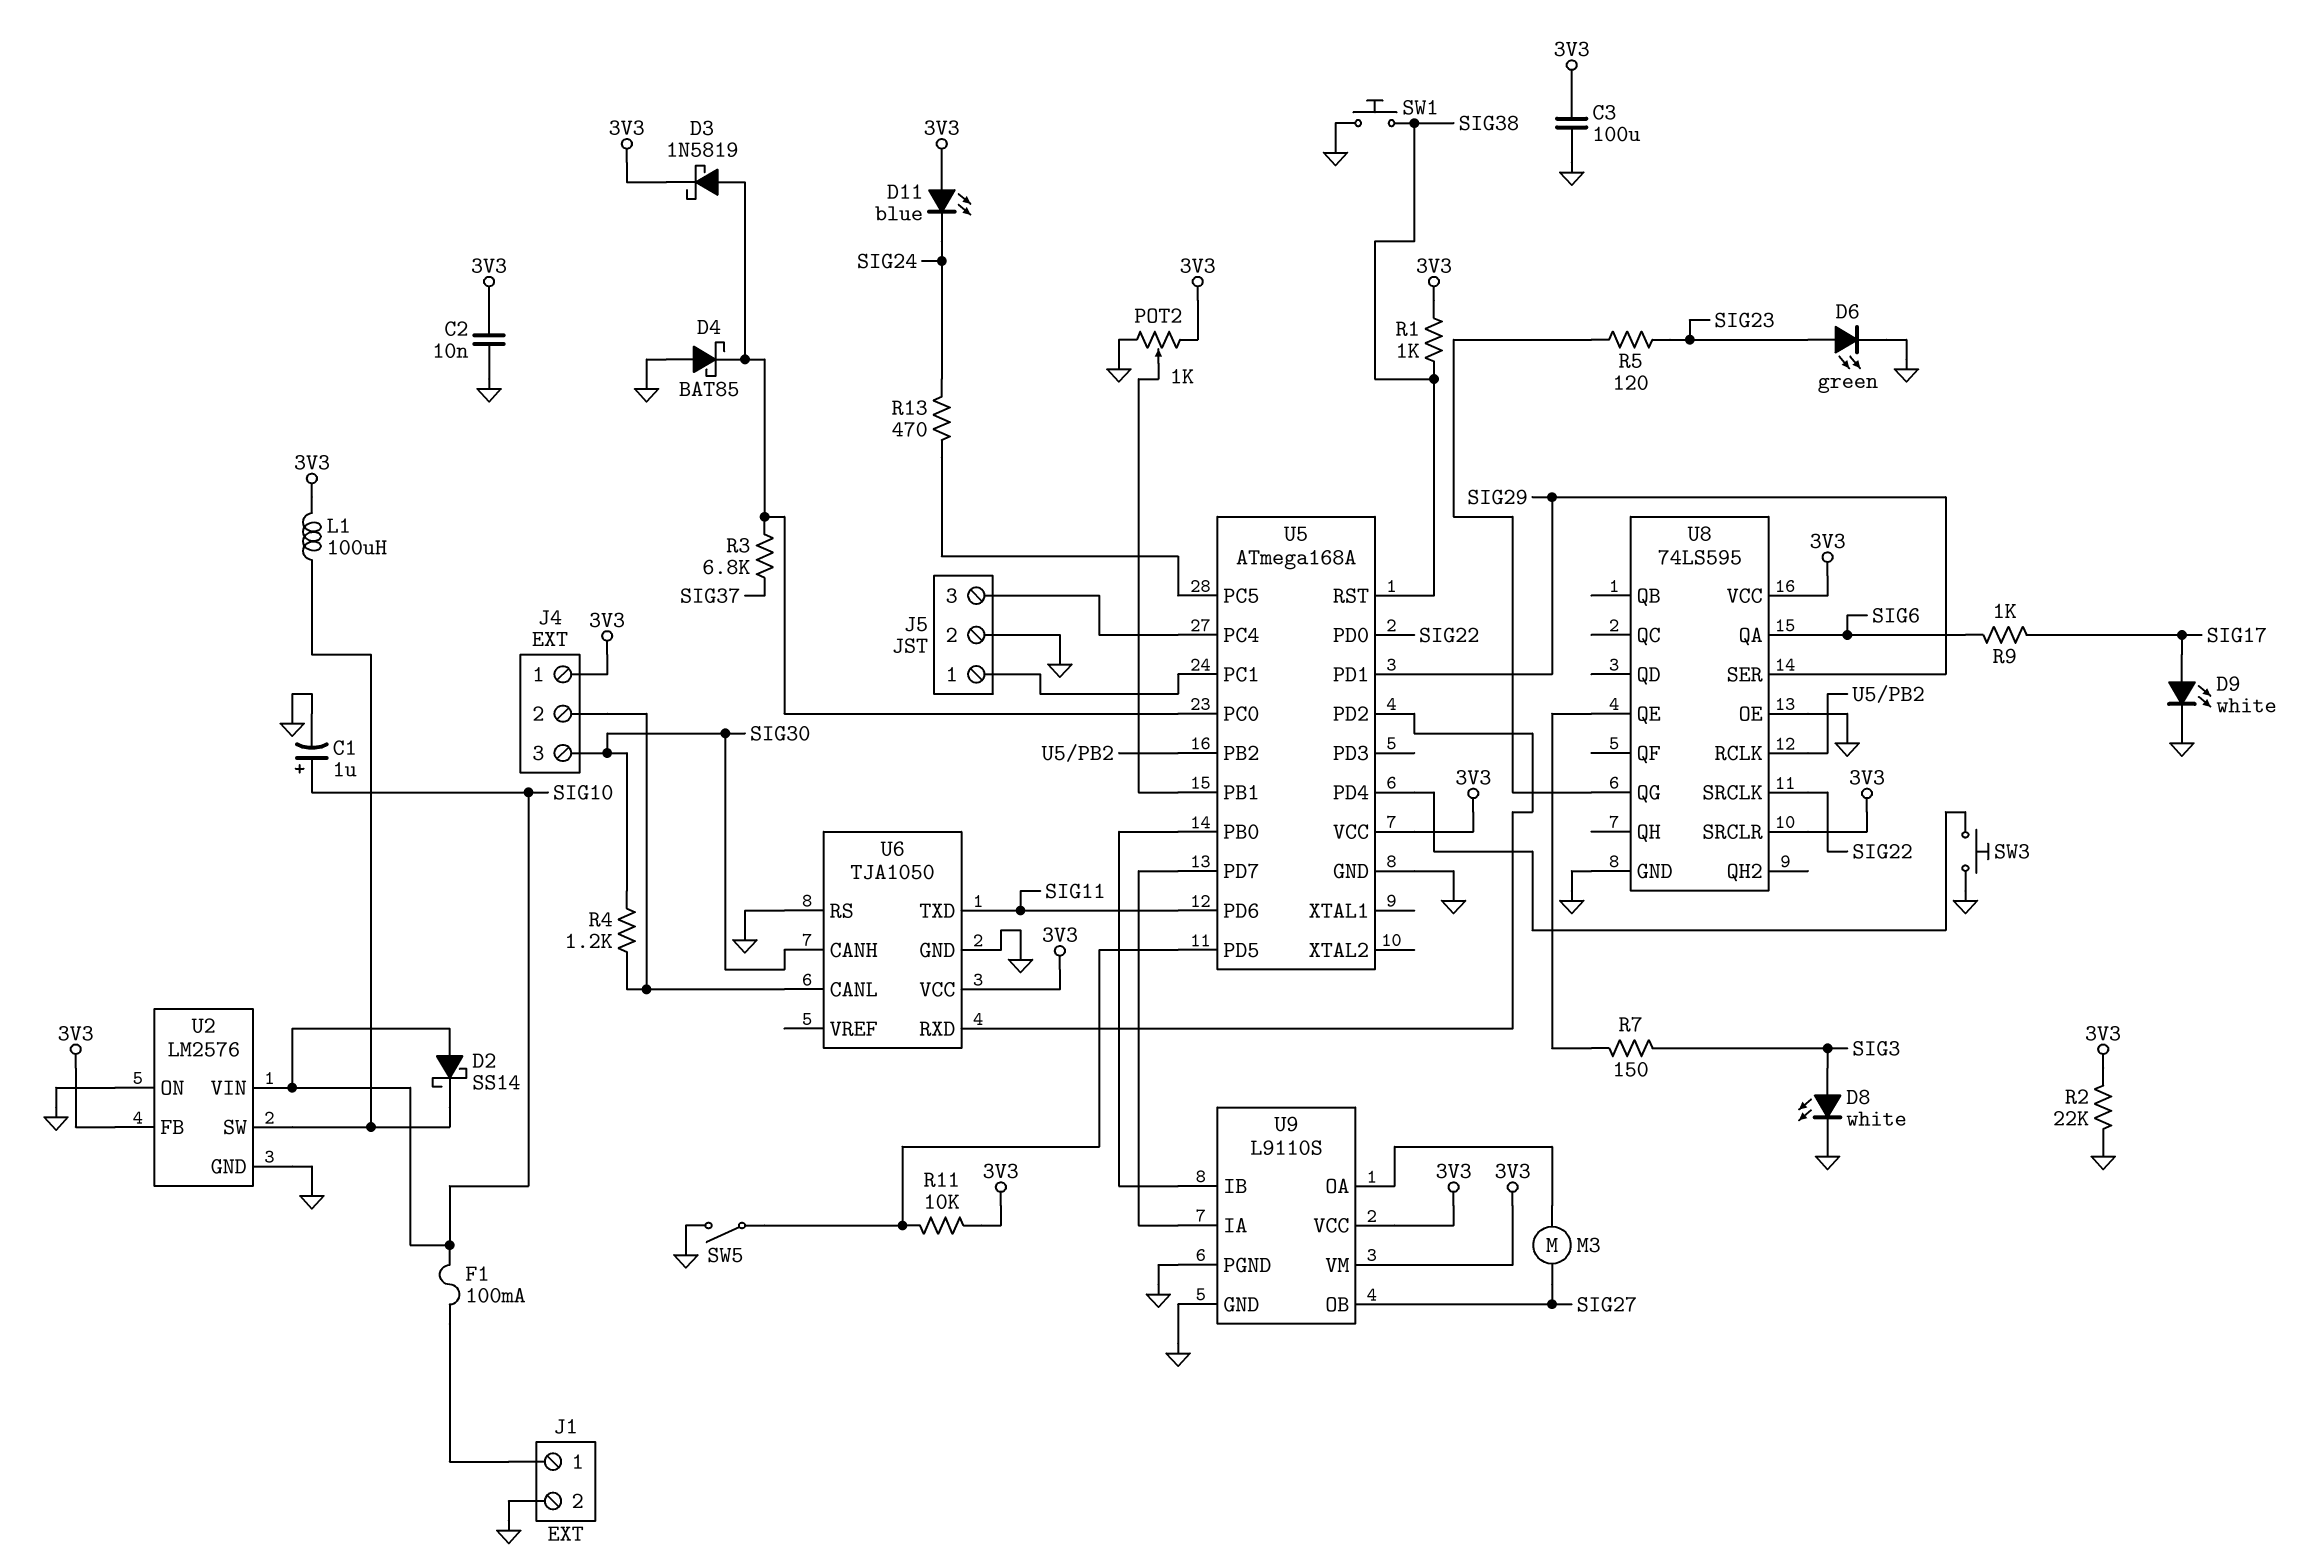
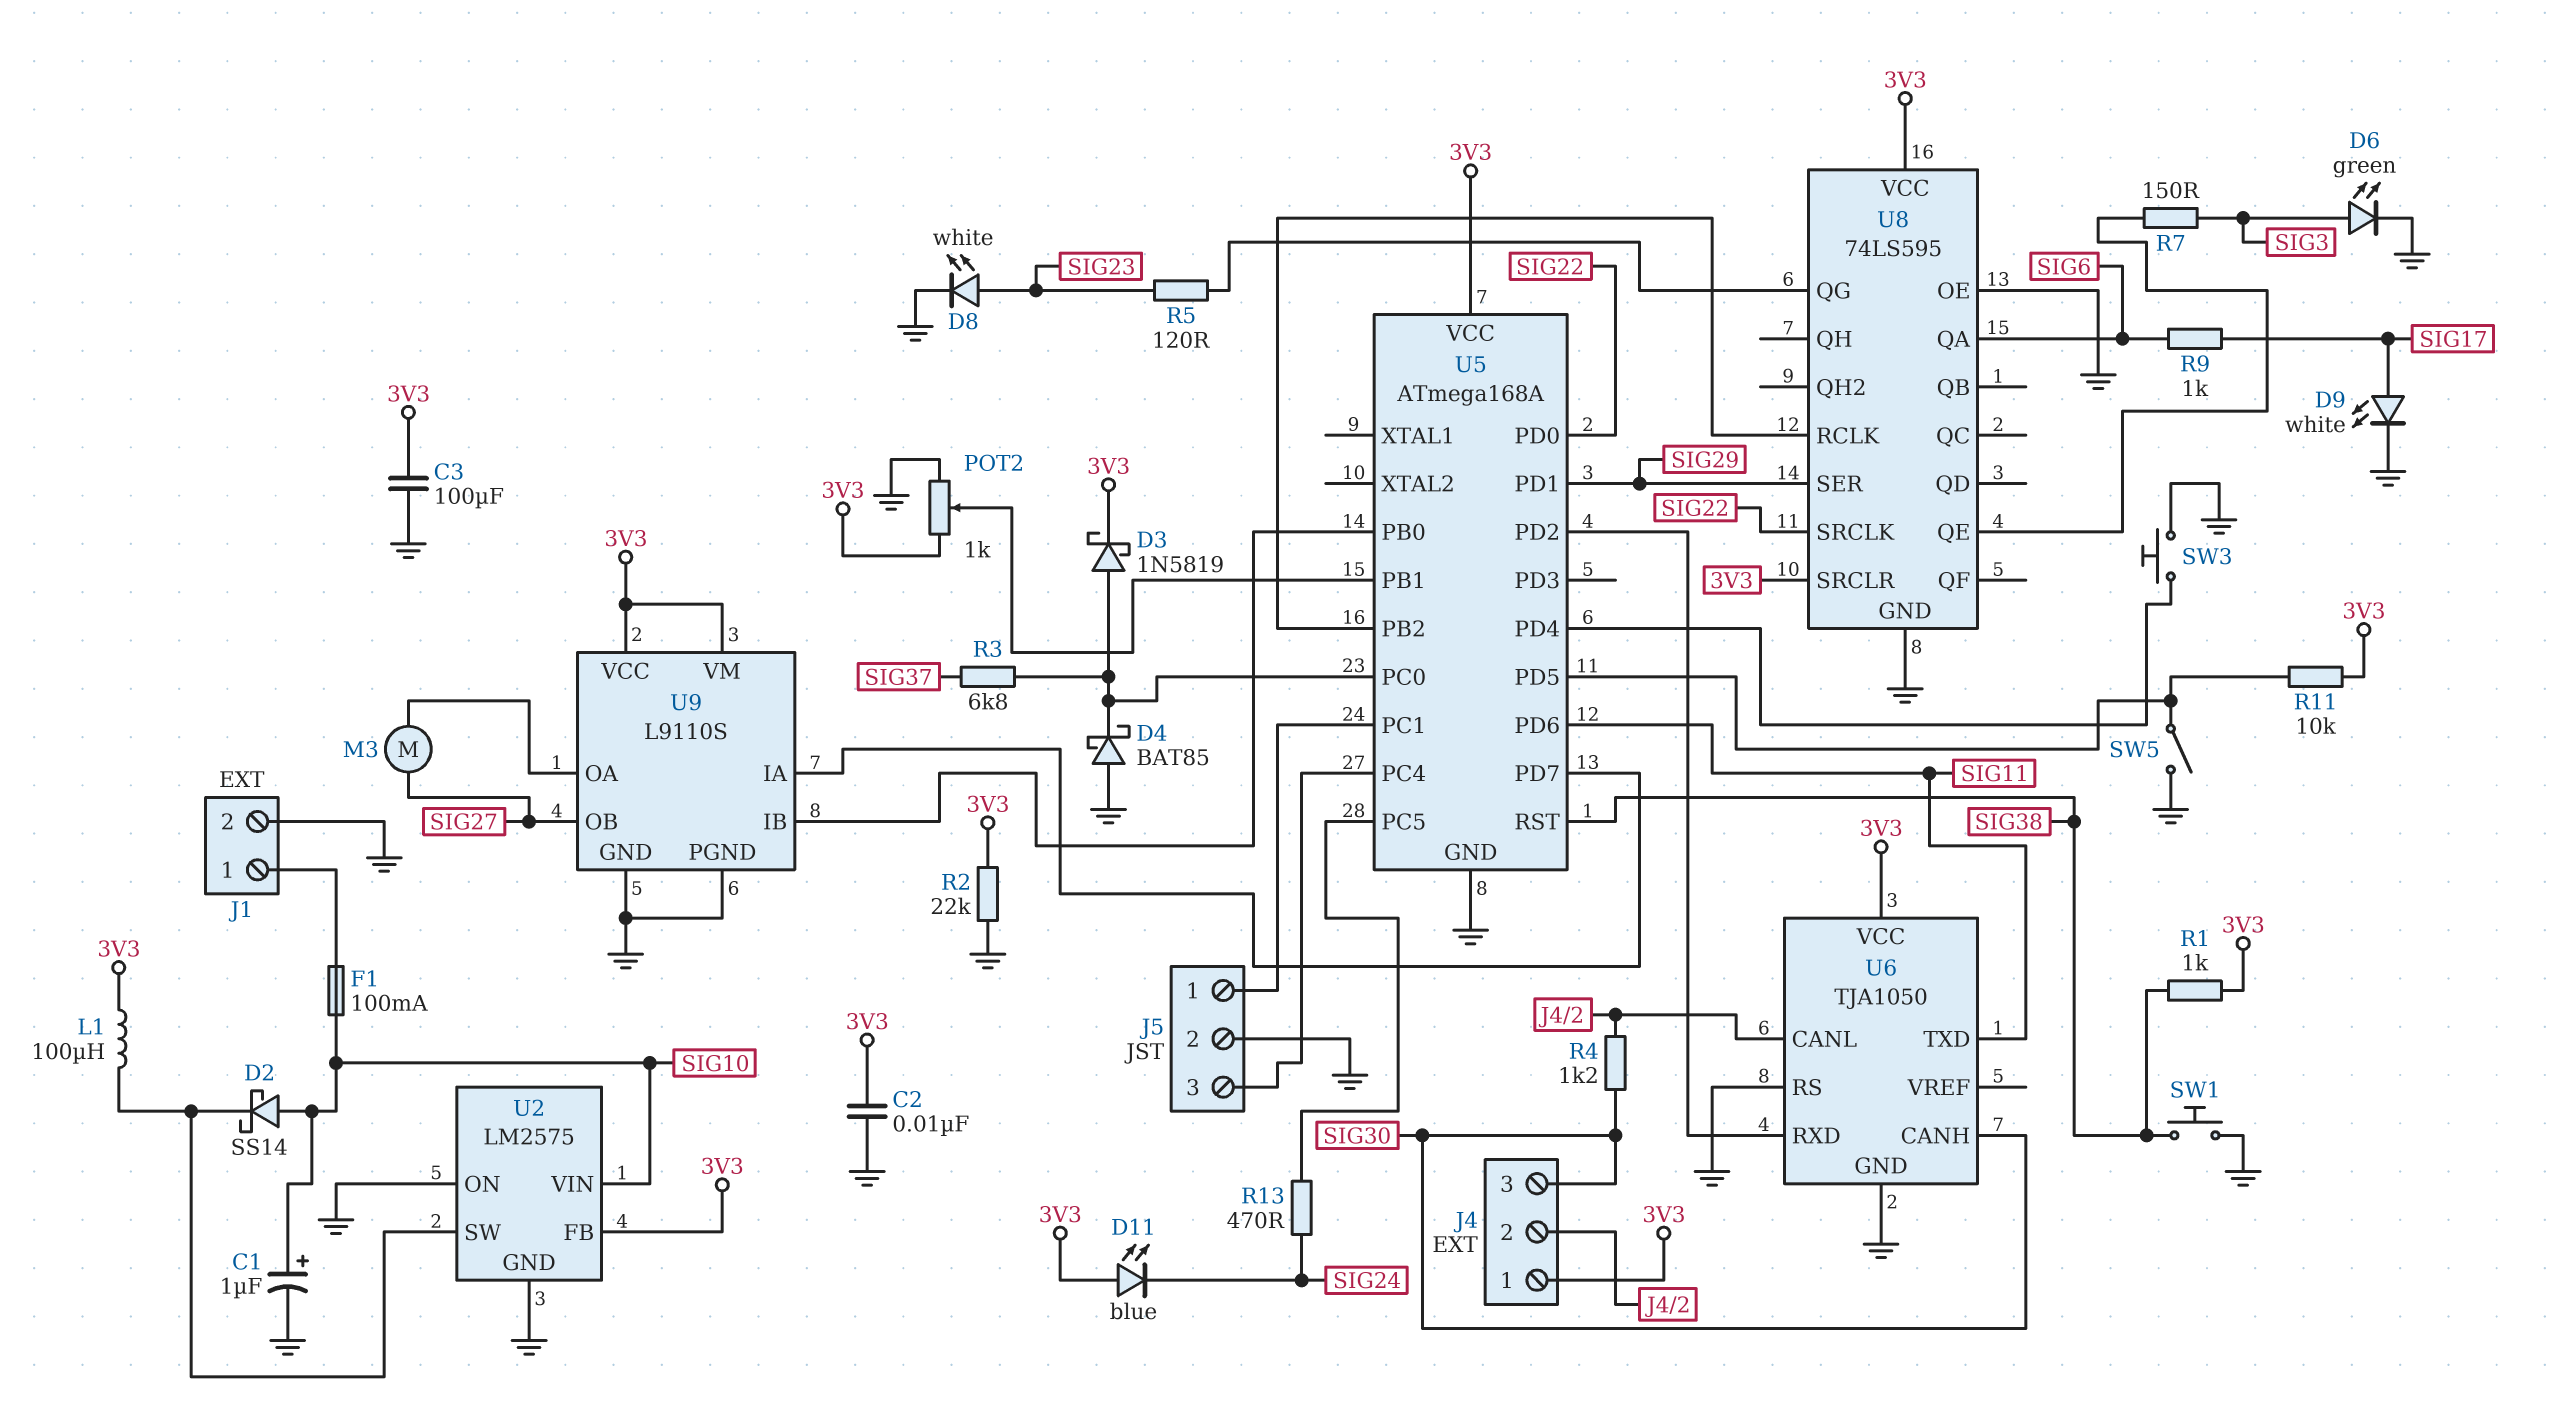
D6: LED green (A SIG23, K GND) -> LED green (A SIG3, K GND)
D8: LED white (A SIG3, K GND) -> LED white (A SIG23, K GND)
U2: LM2576 -> LM2575

